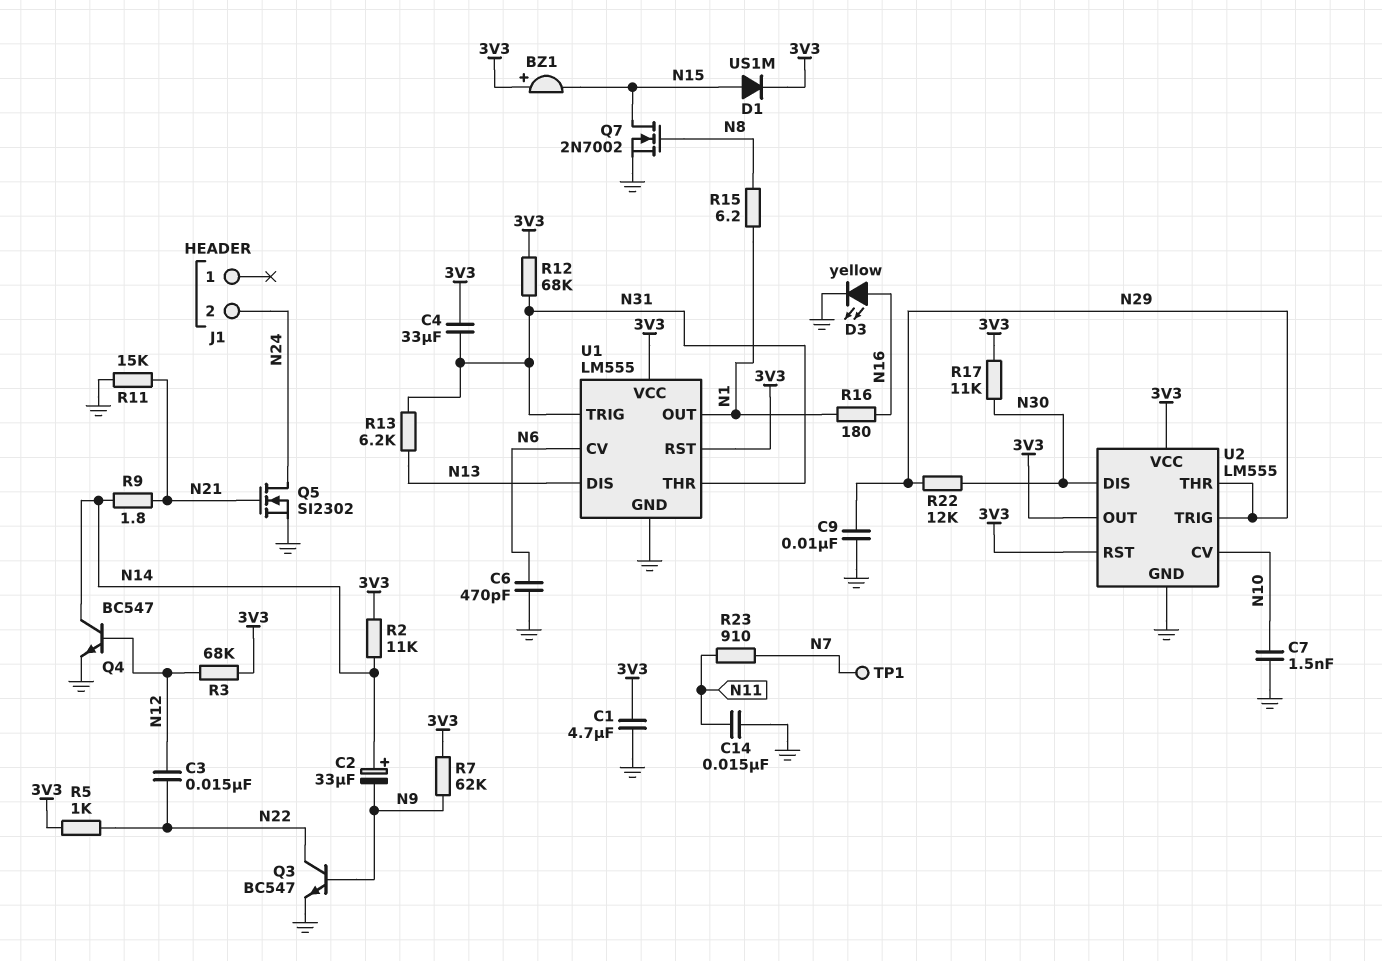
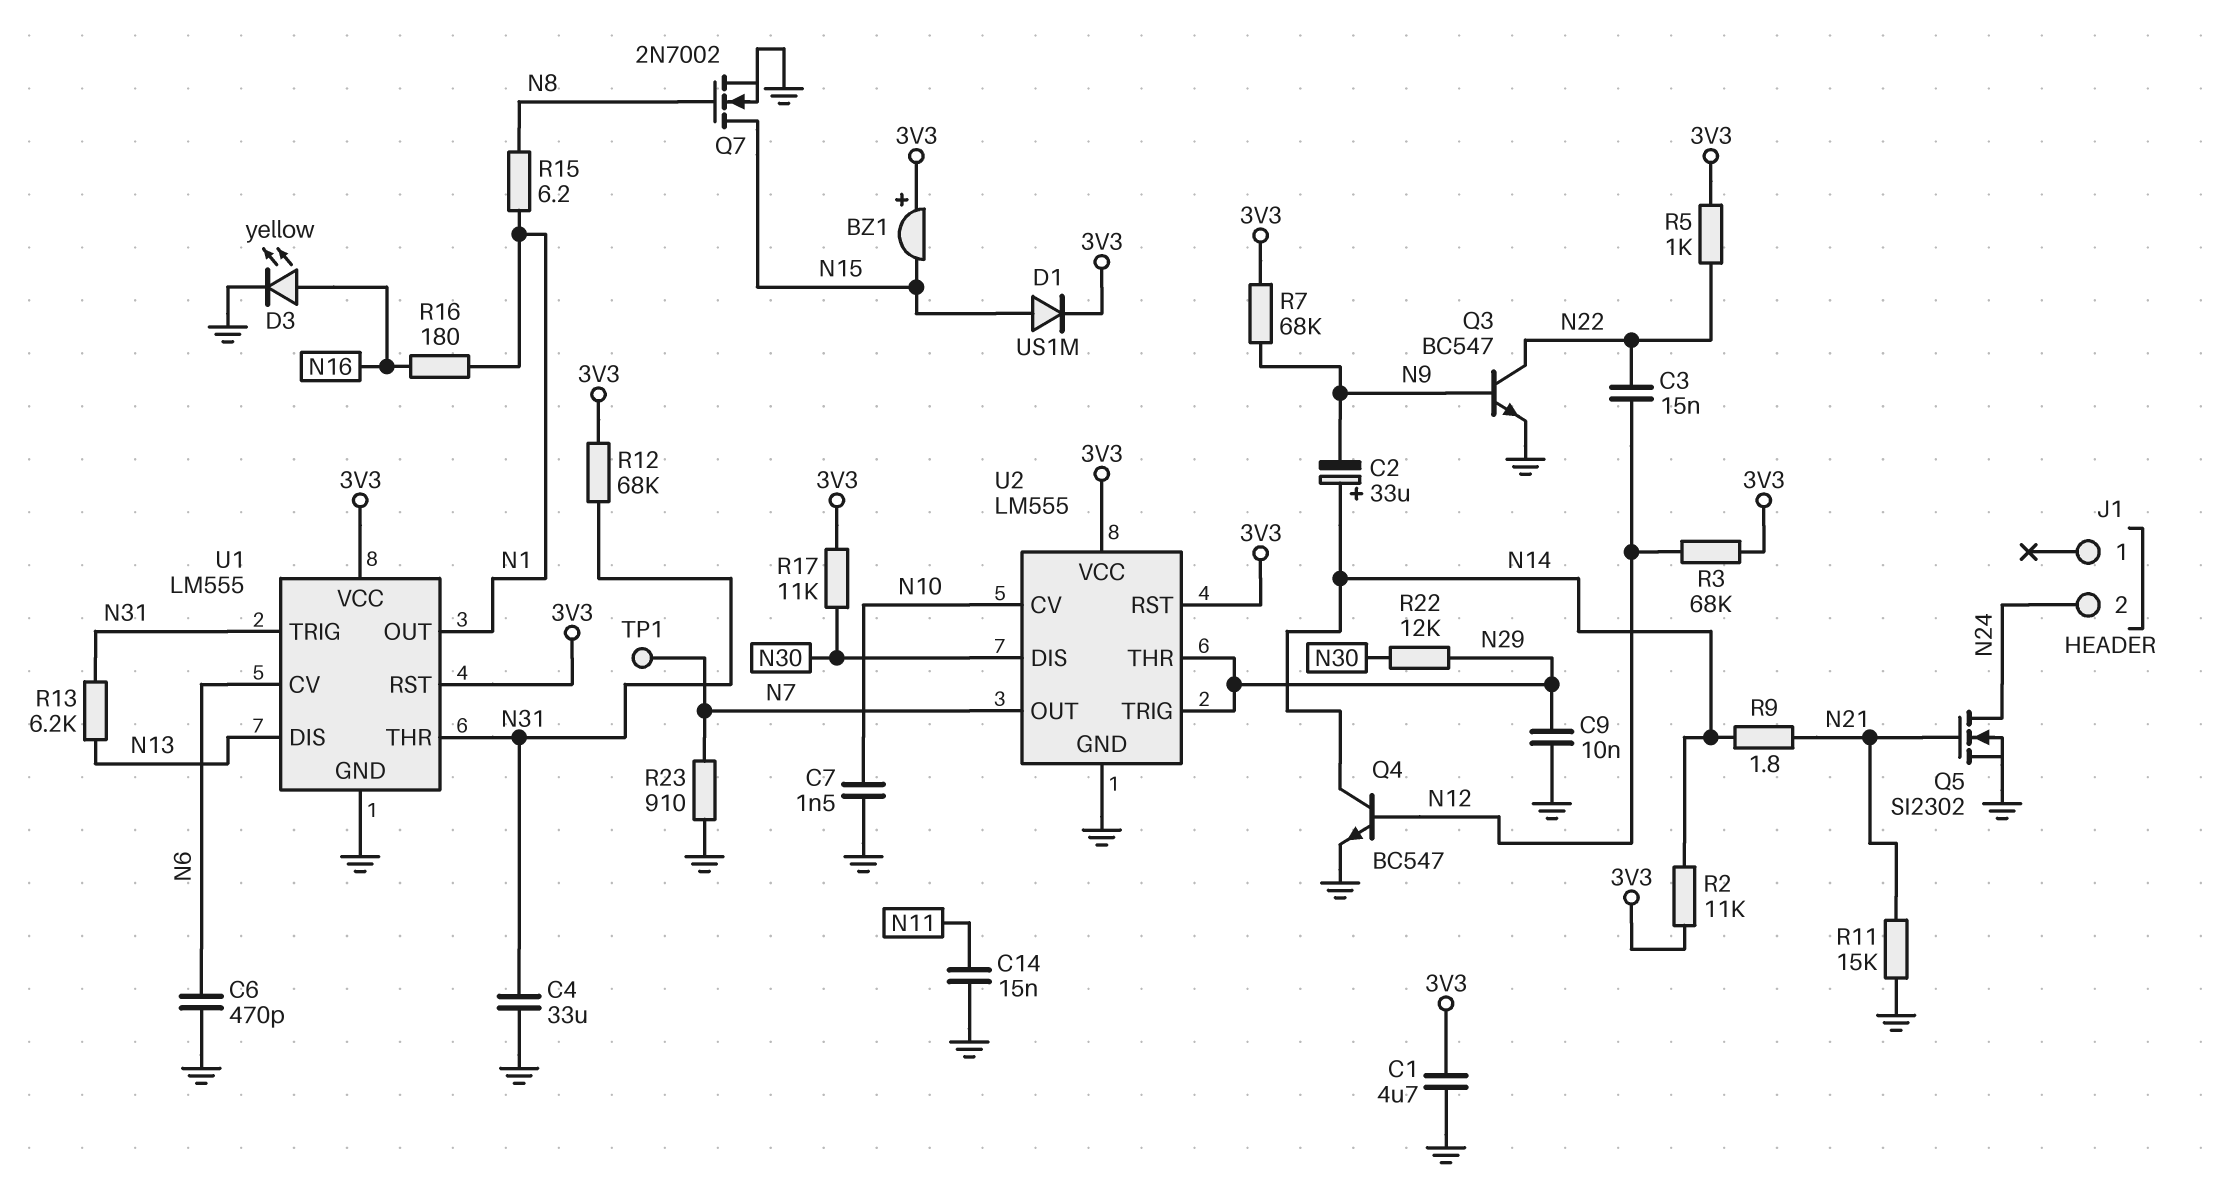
C4: 33uF (3V3, N31) -> 33uF (GND, N31)
R7: 62k (3V3, N9) -> 68k (3V3, N9)
R23: 910 (N7, N11) -> 910 (GND, N7)
U2 pin OUT: 3V3 -> N7

